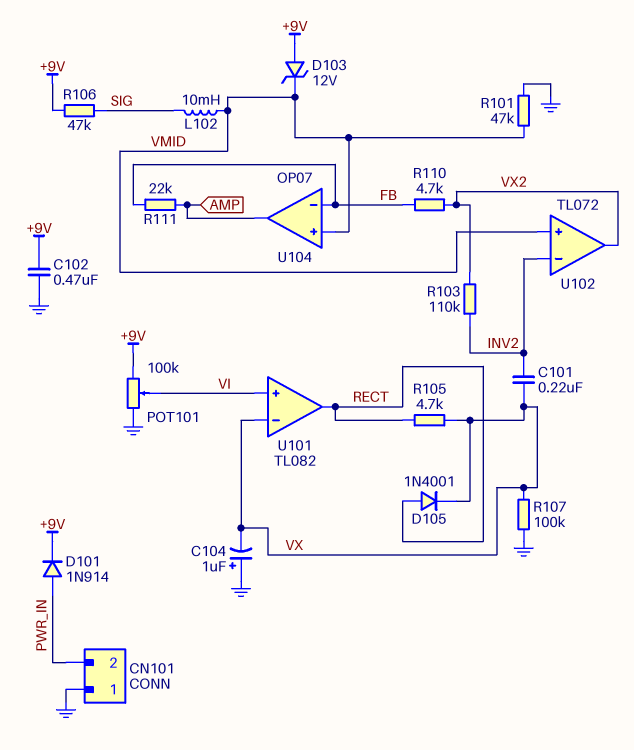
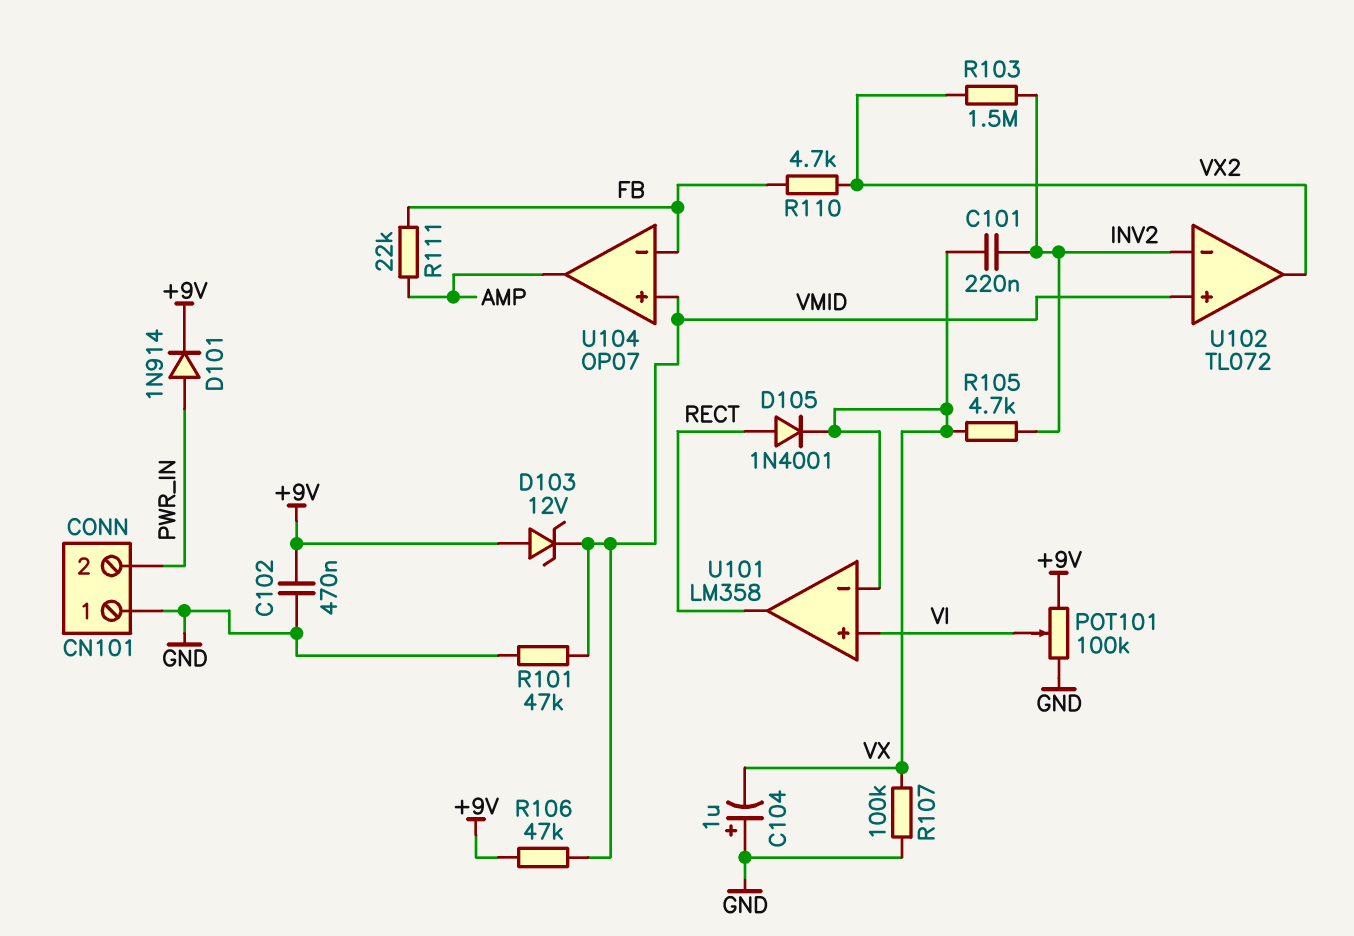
L102: 10mH (SIG, VMID) -> none
R103: 110k (INV2, VX2) -> 1.5M (INV2, VX2)
R105: 4.7k (RECT, VX) -> 4.7k (INV2, VX)
R106: 47k (+9V, SIG) -> 47k (+9V, VMID)
U101: TL082 -> LM358

